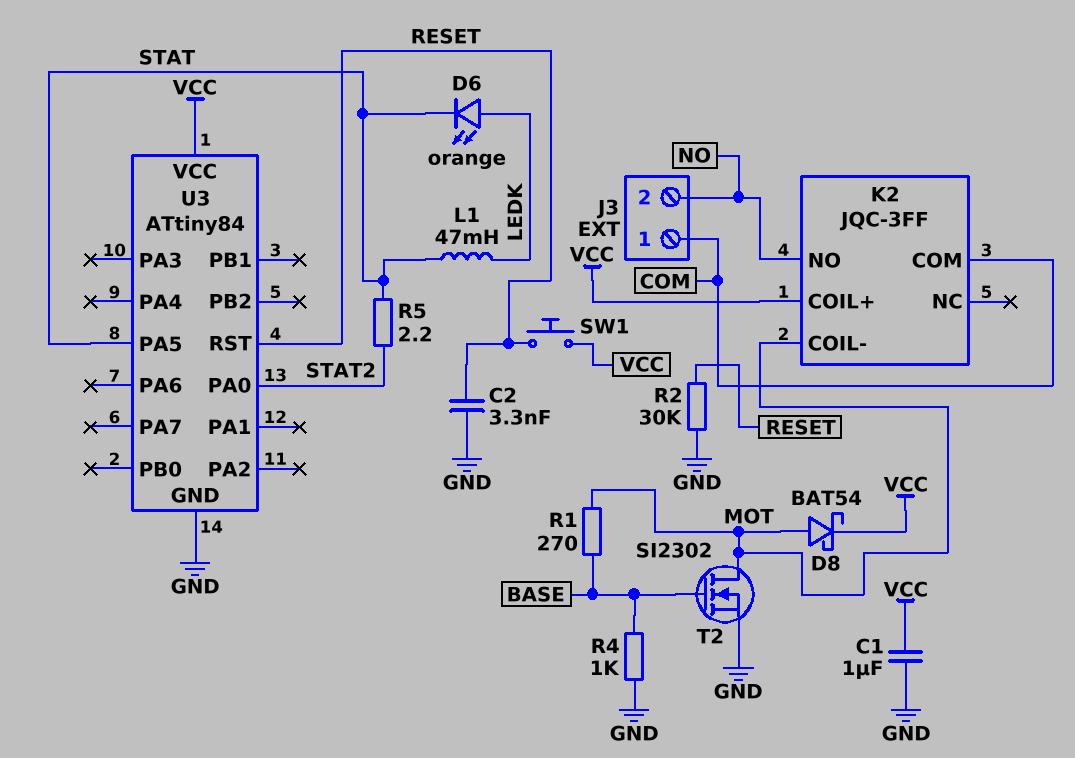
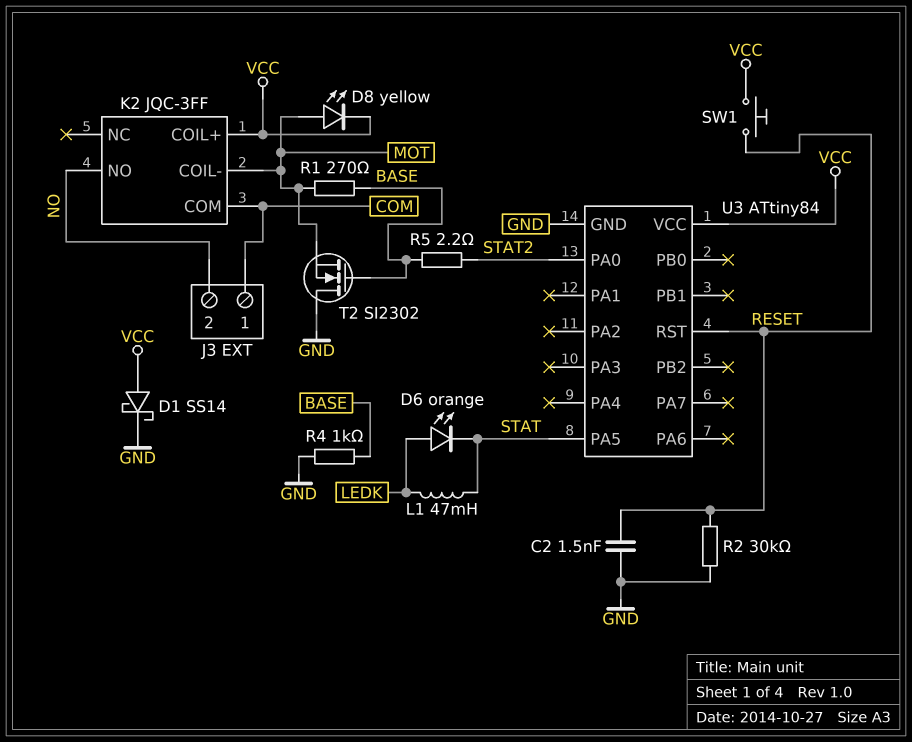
C1: 1uF (GND, VCC) -> none
C2: 3.3nF (GND, RESET) -> 1.5nF (GND, RESET)
D1: none -> schottky SS14 (A VCC, K GND)
D8: schottky BAT54 (A MOT, K VCC) -> LED yellow (A MOT, K VCC)
R5: 2.2 (STAT, STAT2) -> 2.2 (BASE, STAT2)
T2: NMOS SI2302 (G BASE, D MOT, S GND) -> NMOS SI2302 (G BASE, D GND, S MOT)

